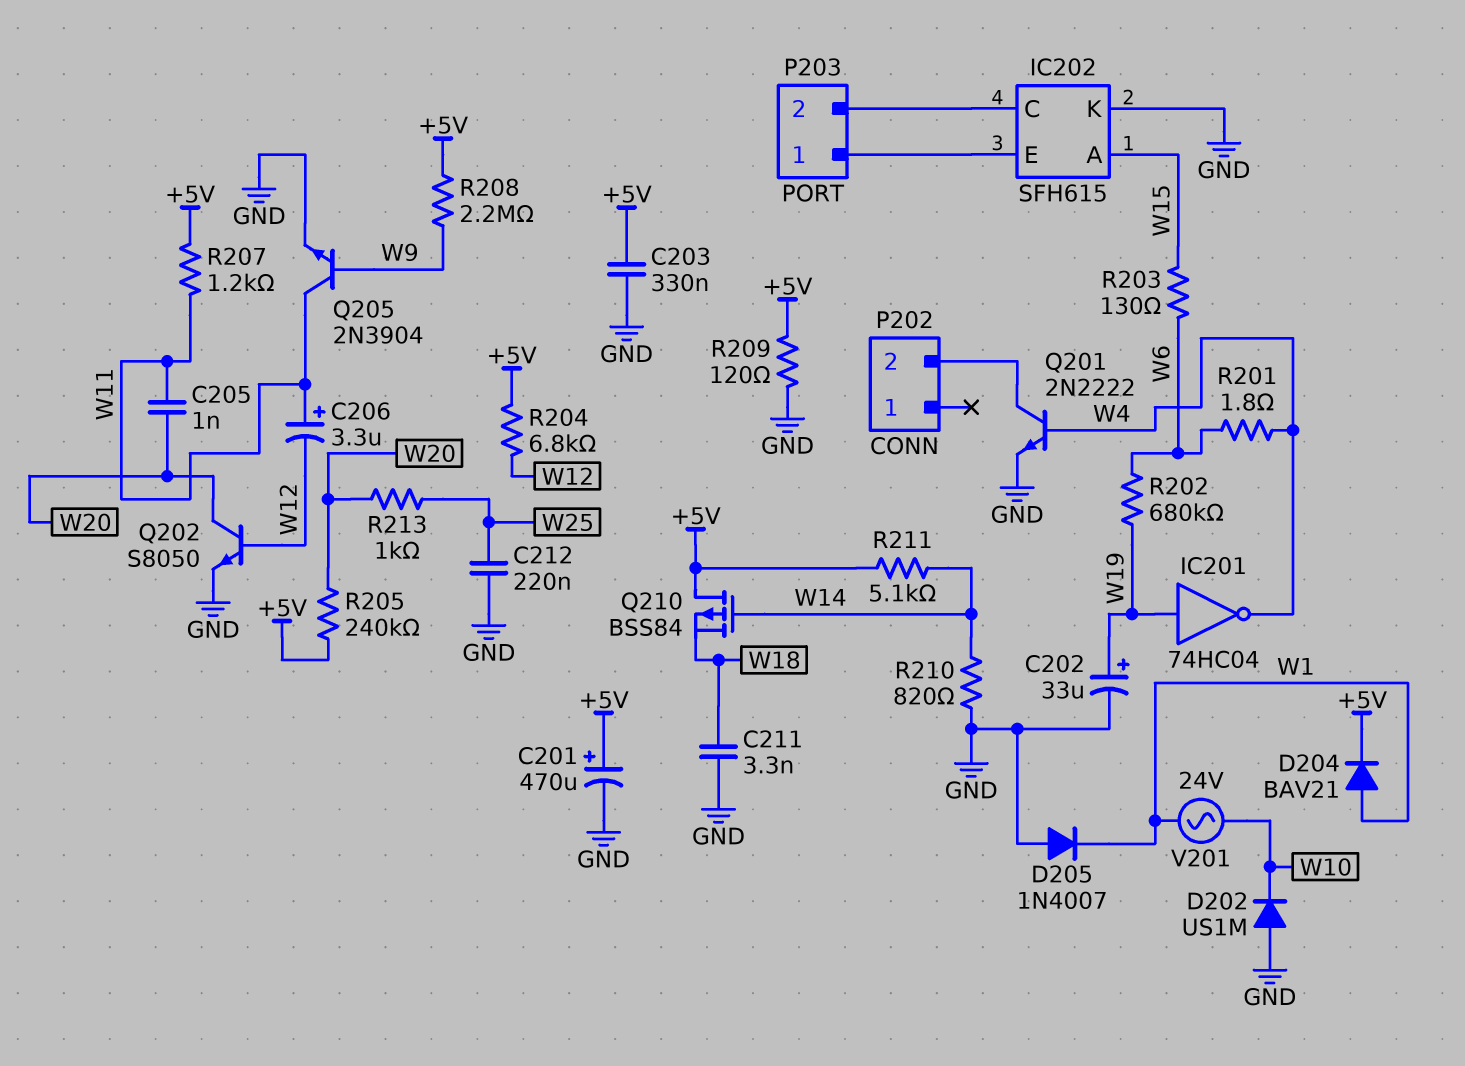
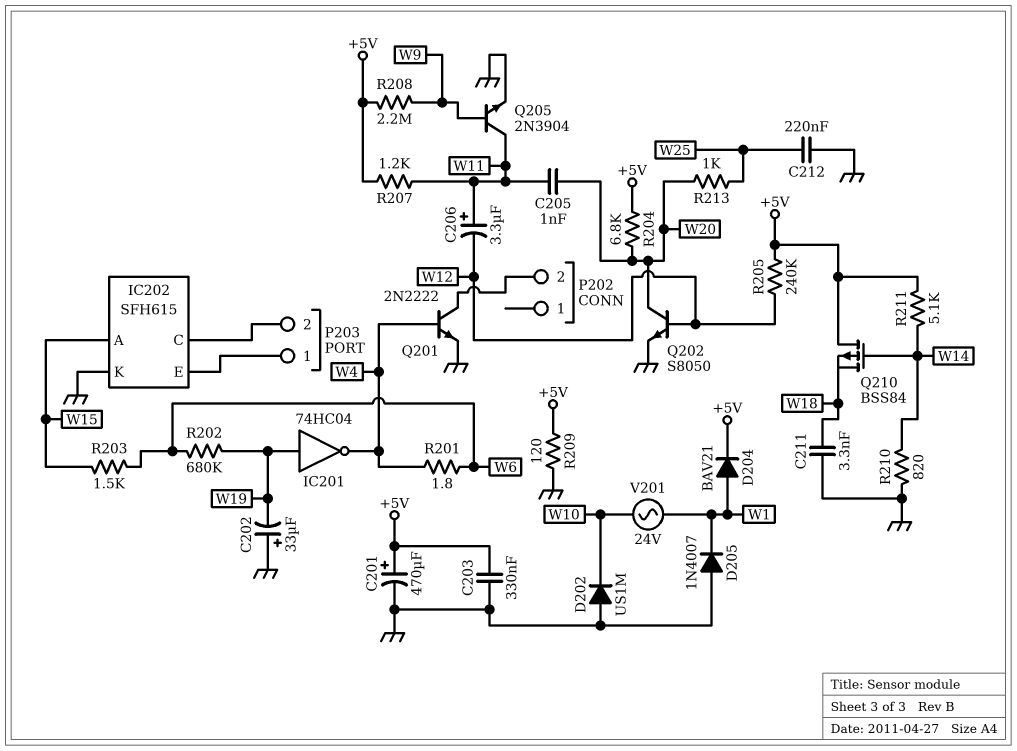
C202: 33uF (plus W19, minus GND) -> 33uF (plus GND, minus W19)
R203: 130 (W6, W15) -> 1.5k (W6, W15)
R204: 6.8k (+5V, W12) -> 6.8k (+5V, W20)
R205: 240k (+5V, W20) -> 240k (+5V, W12)

